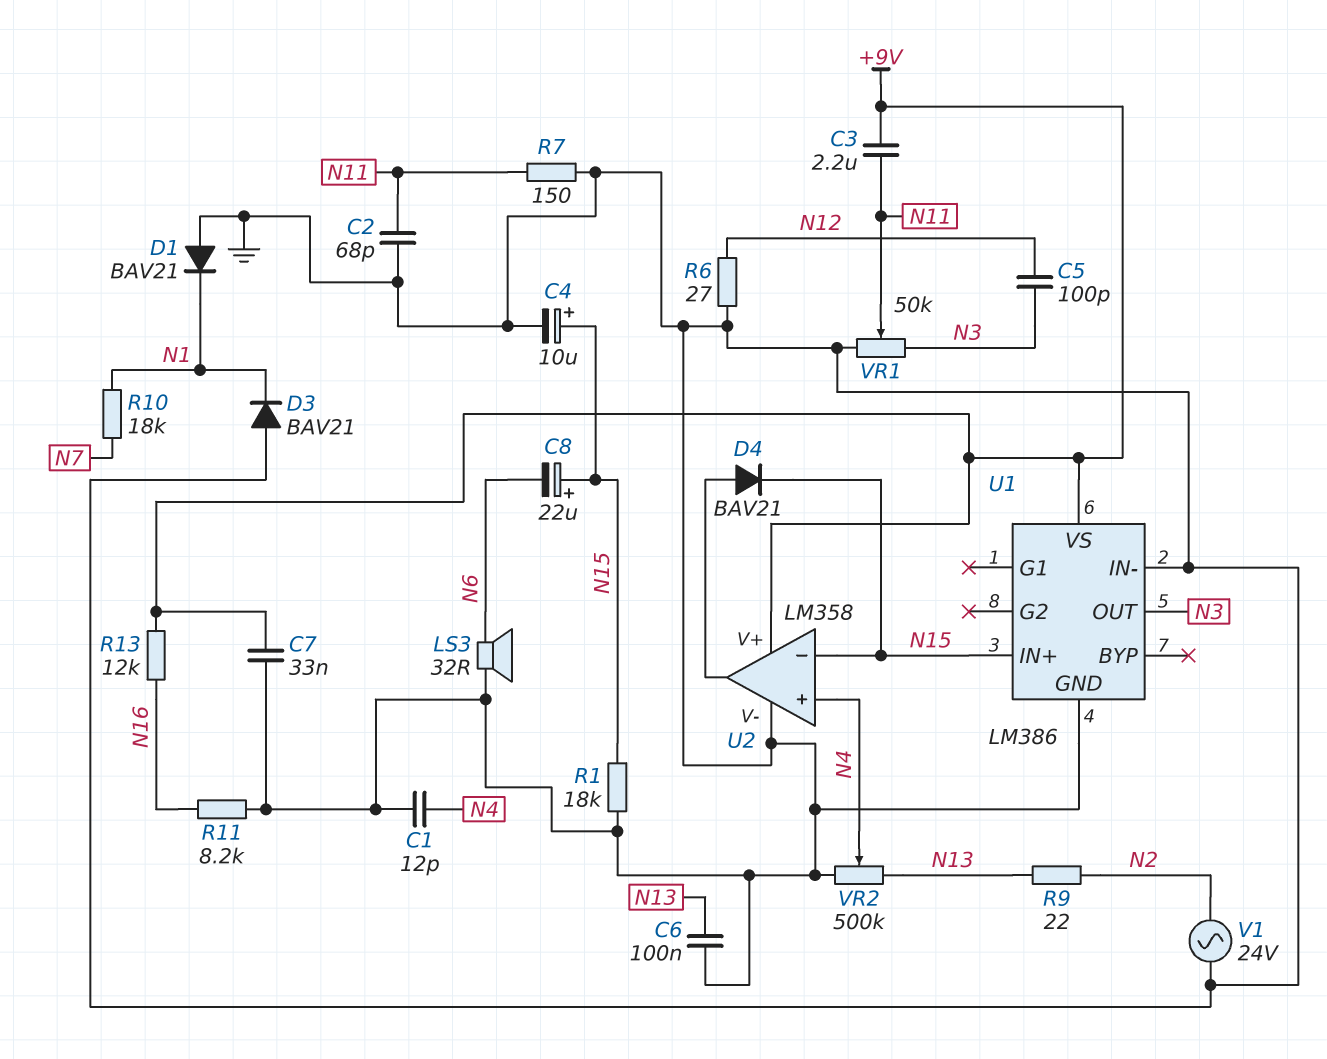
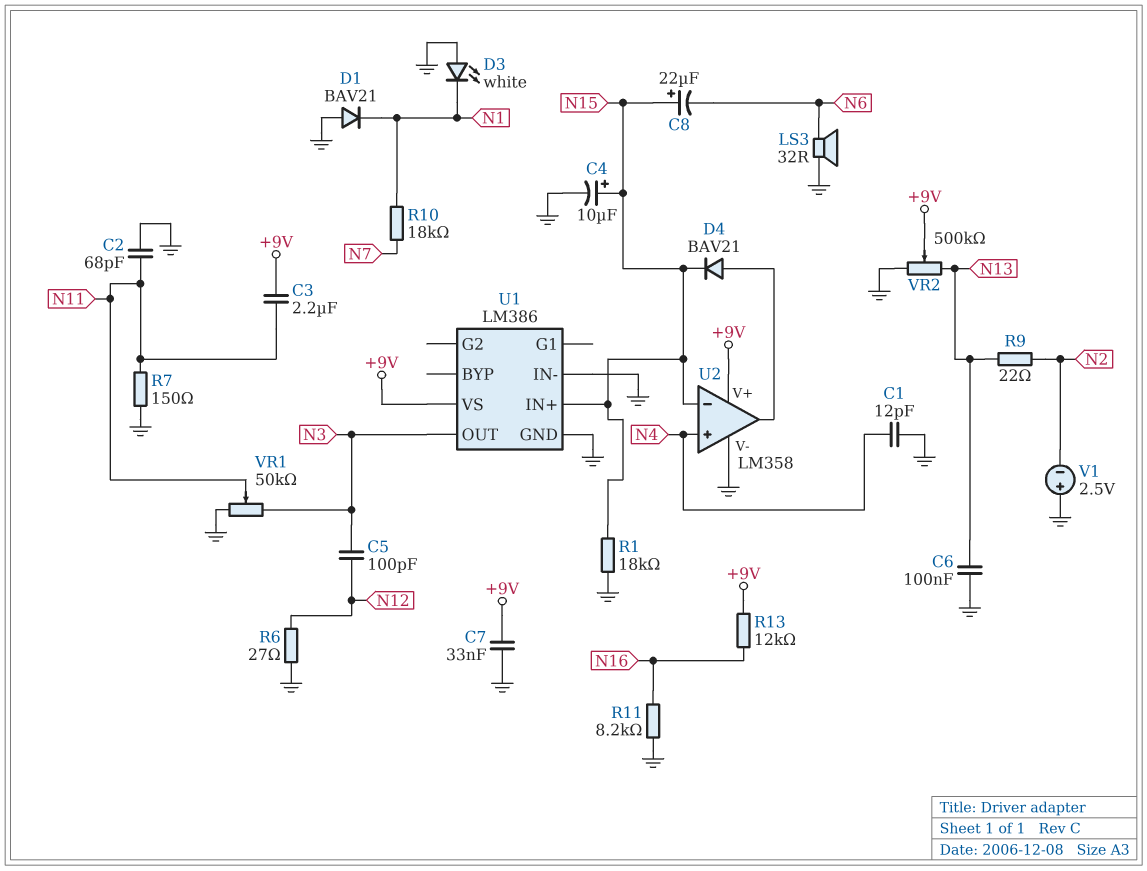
D3: diode BAV21 (A GND, K N1) -> LED white (A GND, K N1)
V1: AC 24V (GND, N2) -> 2.5V (plus GND, minus N2)
VR2: 500k (GND, N13, wiper N4) -> 500k (GND, N13, wiper +9V)

